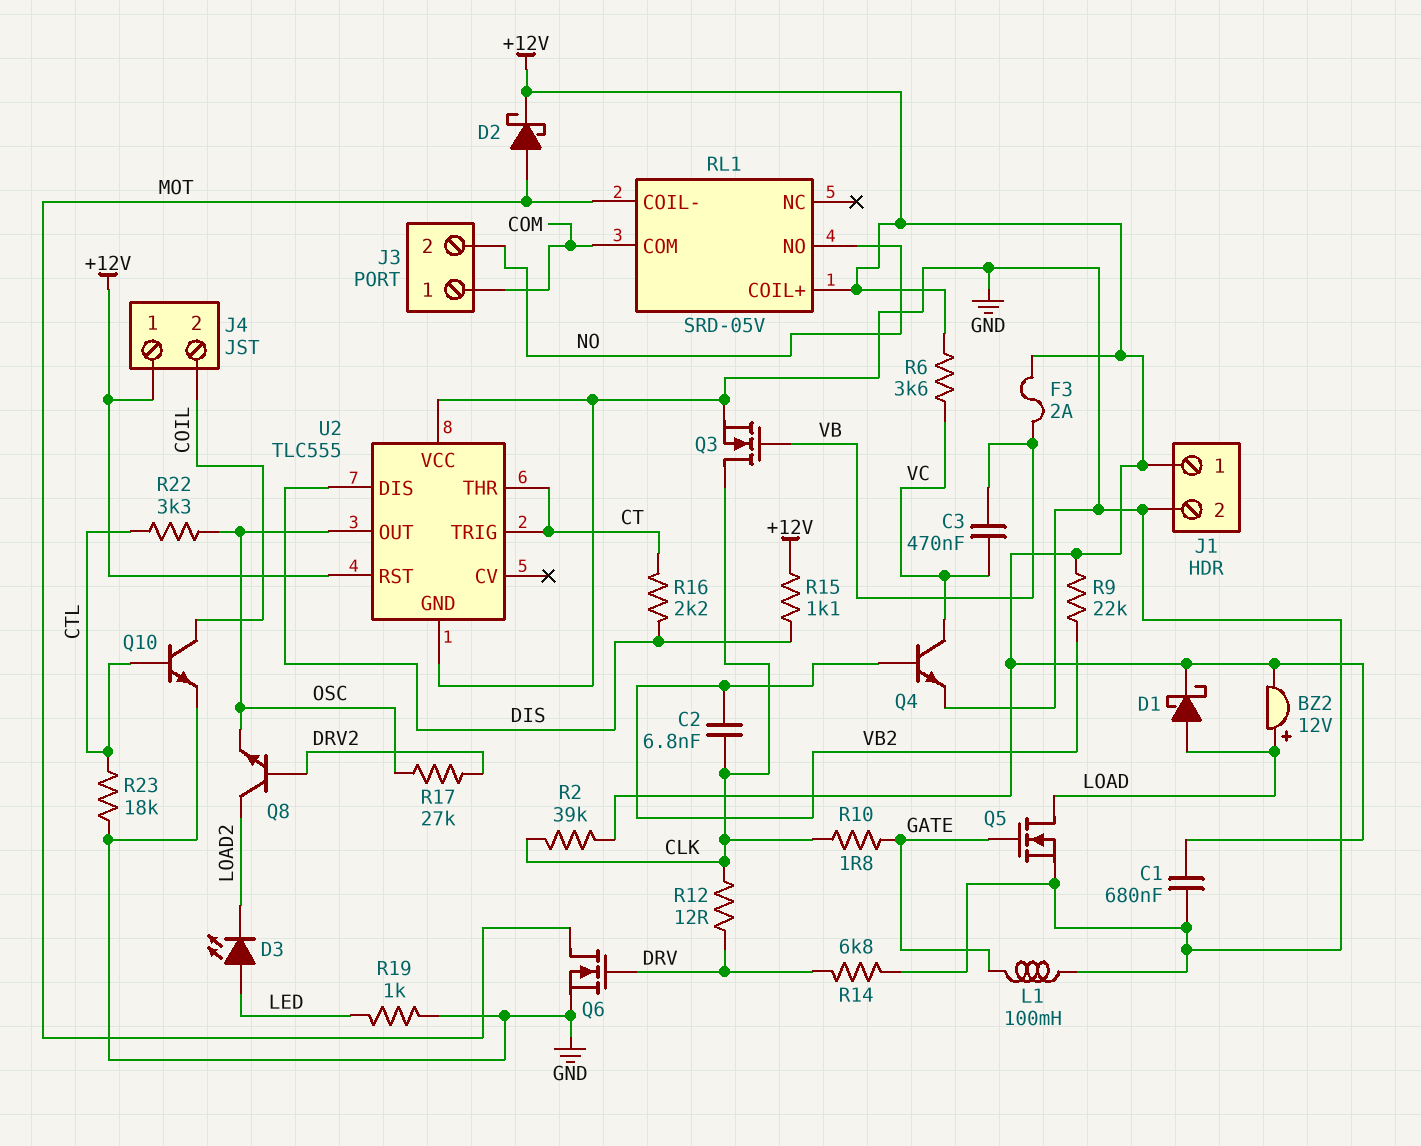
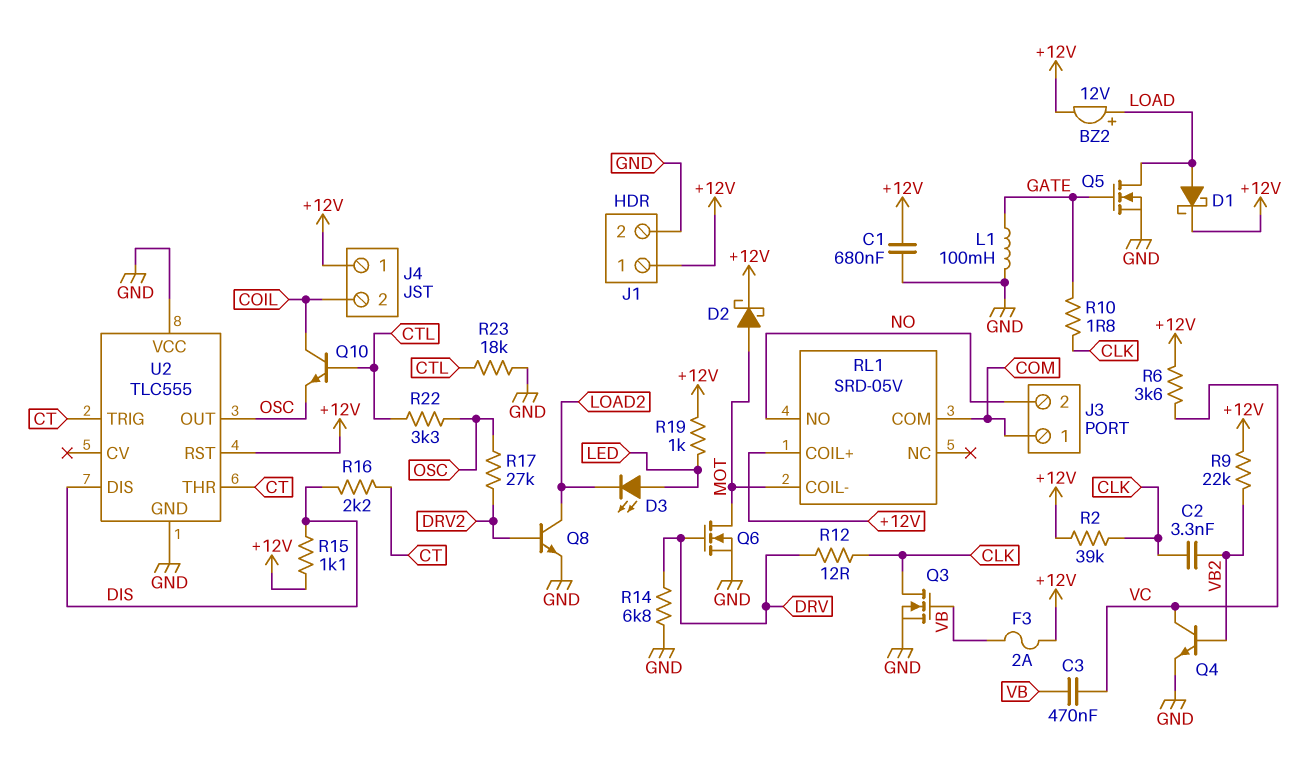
C2: 6.8nF (CLK, VB2) -> 3.3nF (CLK, VB2)
Q8: NPN (B DRV2, C LOAD2, E OSC) -> NPN (B DRV2, C LOAD2, E GND)
Q10: NPN (B CTL, C COIL, E GND) -> NPN (B CTL, C COIL, E OSC)
R19: 1k (GND, LED) -> 1k (+12V, LED)

